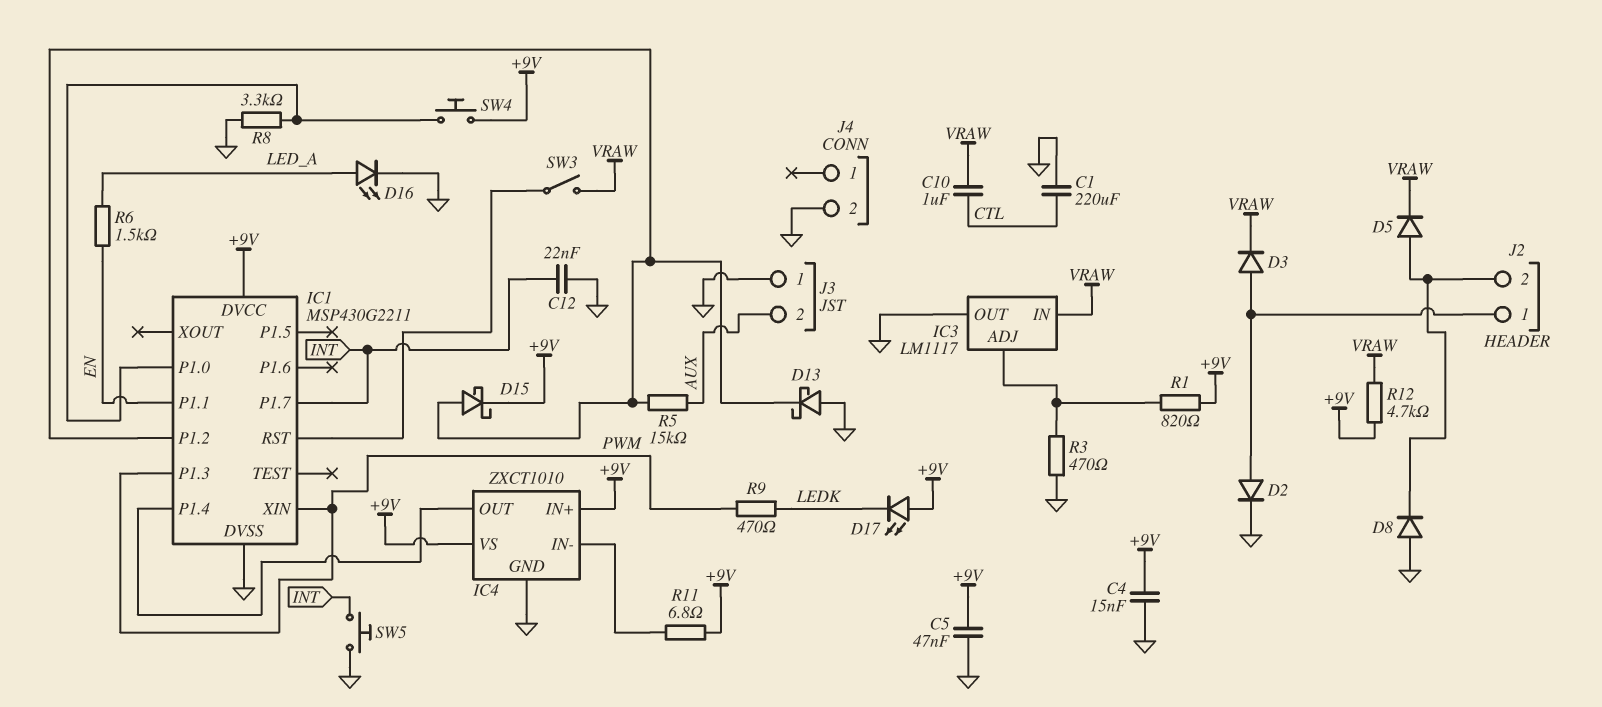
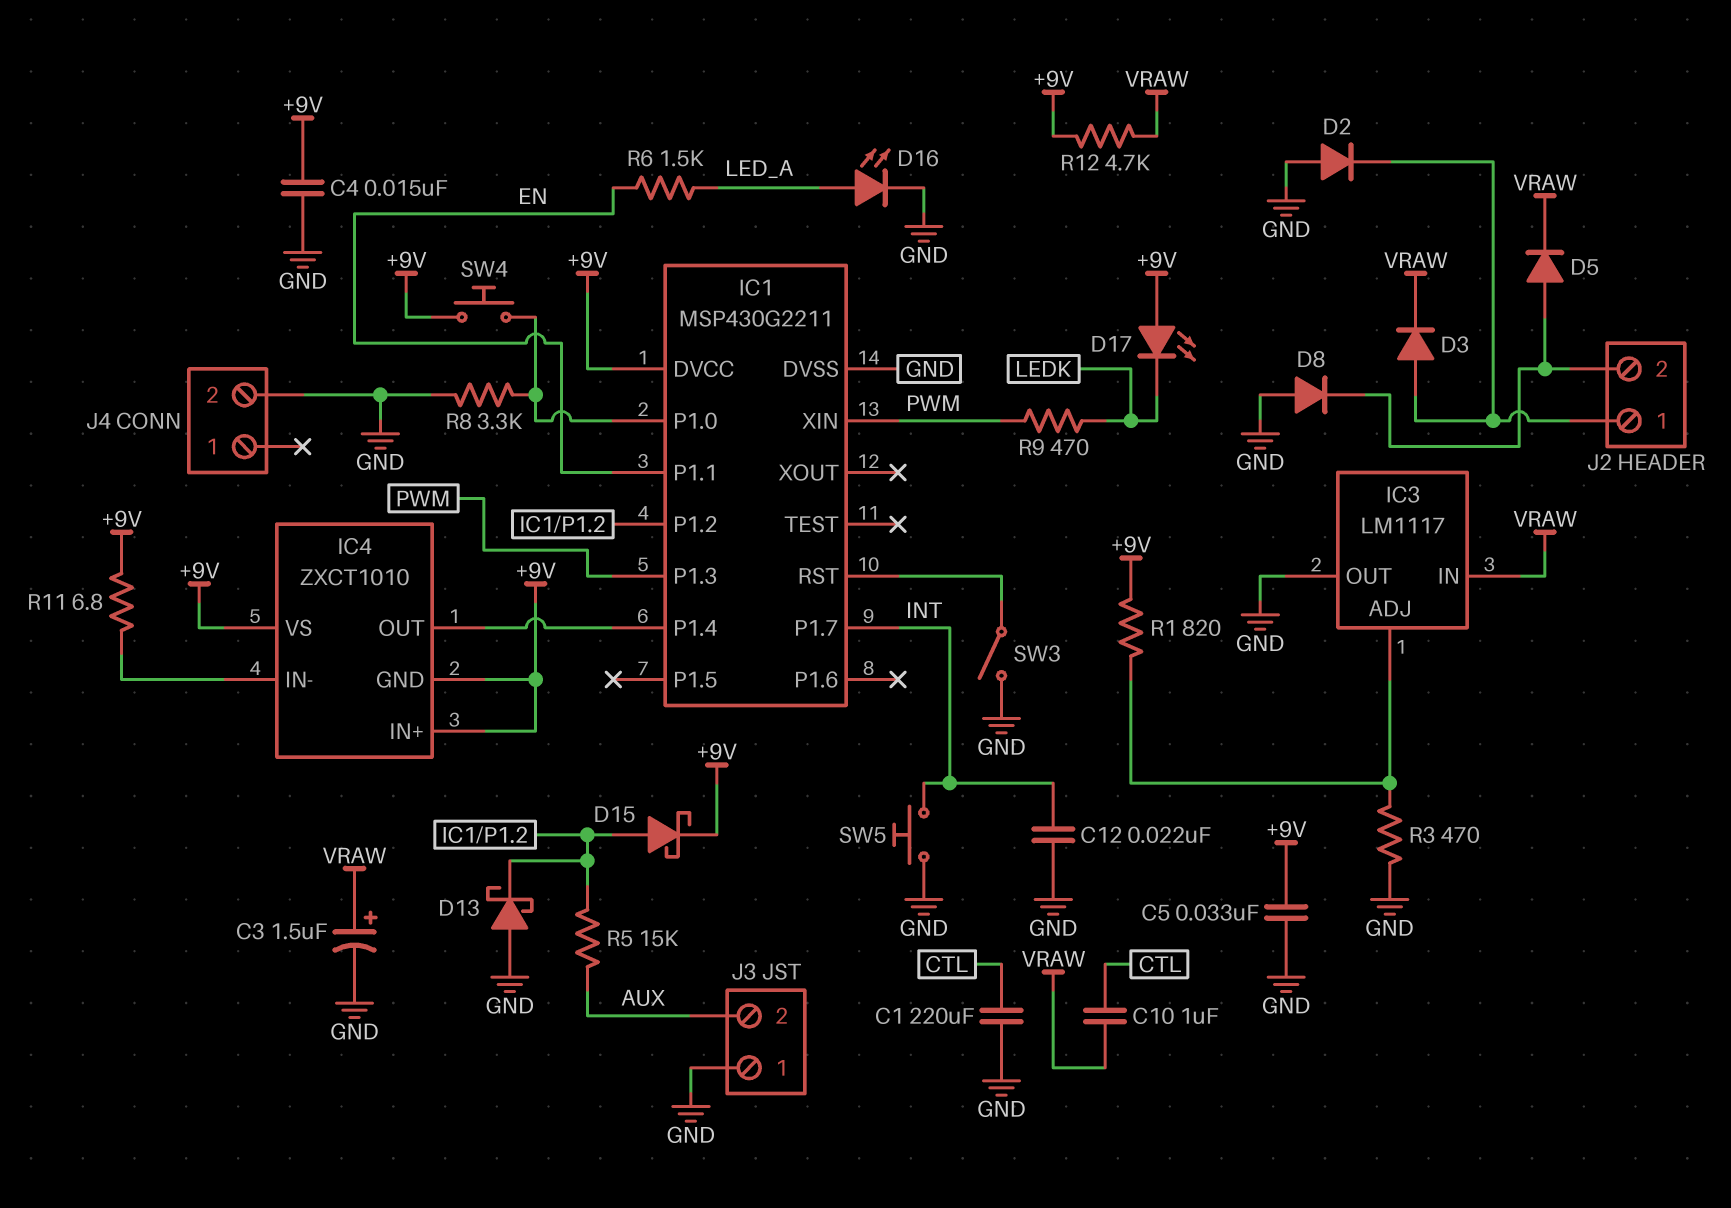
C3: none -> 1.5uF (plus VRAW, minus GND)
C5: 47nF (+9V, GND) -> 33nF (+9V, GND)
D2: diode (A J2/1, K GND) -> diode (A GND, K J2/1)
IC4 pin GND: GND -> +9V
SW3: switch (IC1/RST, VRAW) -> switch (GND, IC1/RST)

